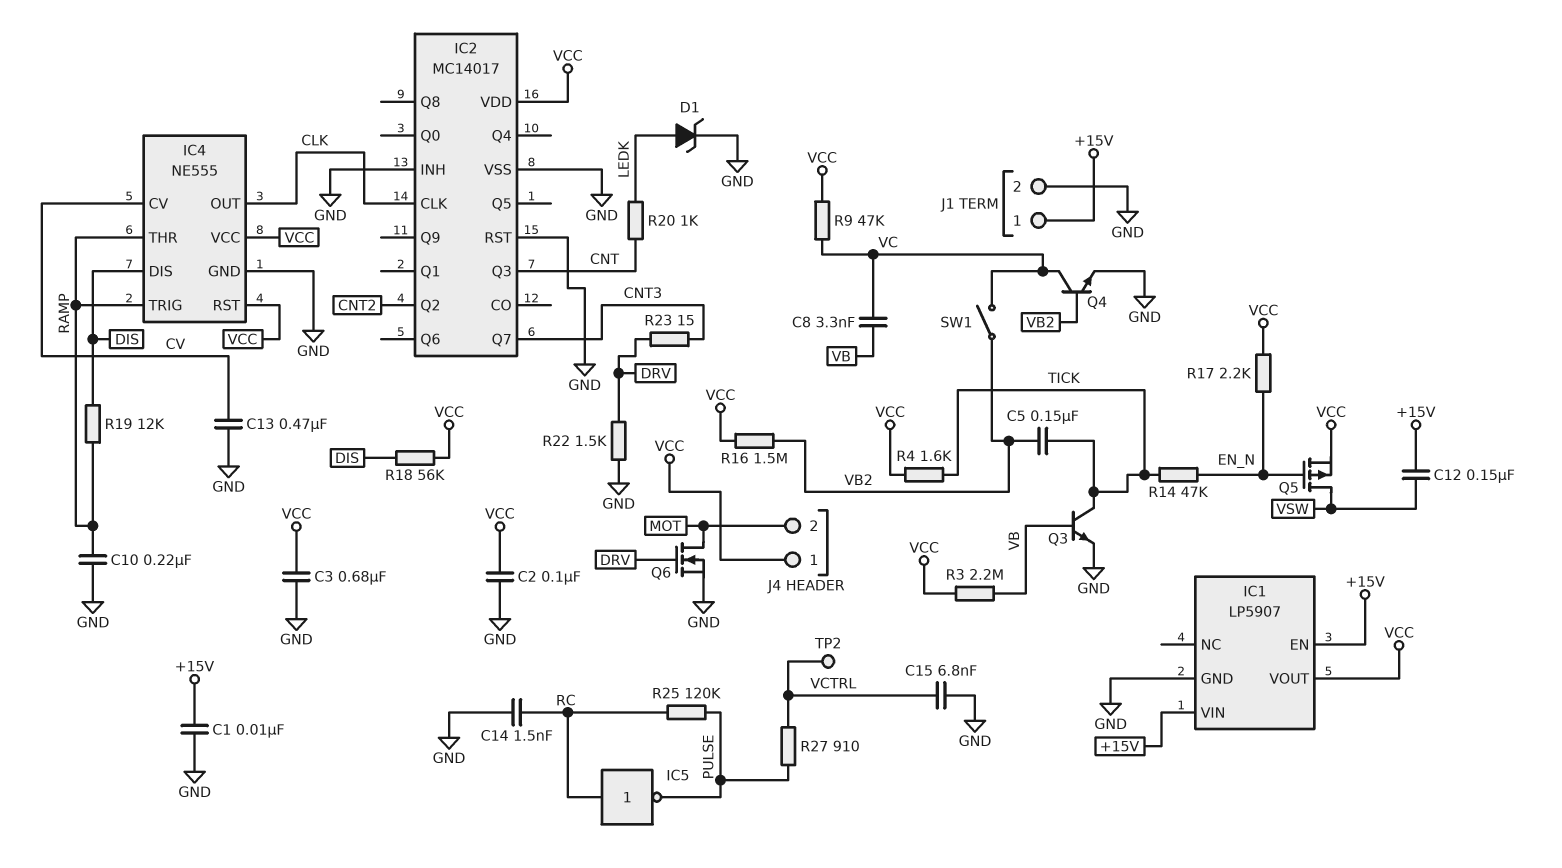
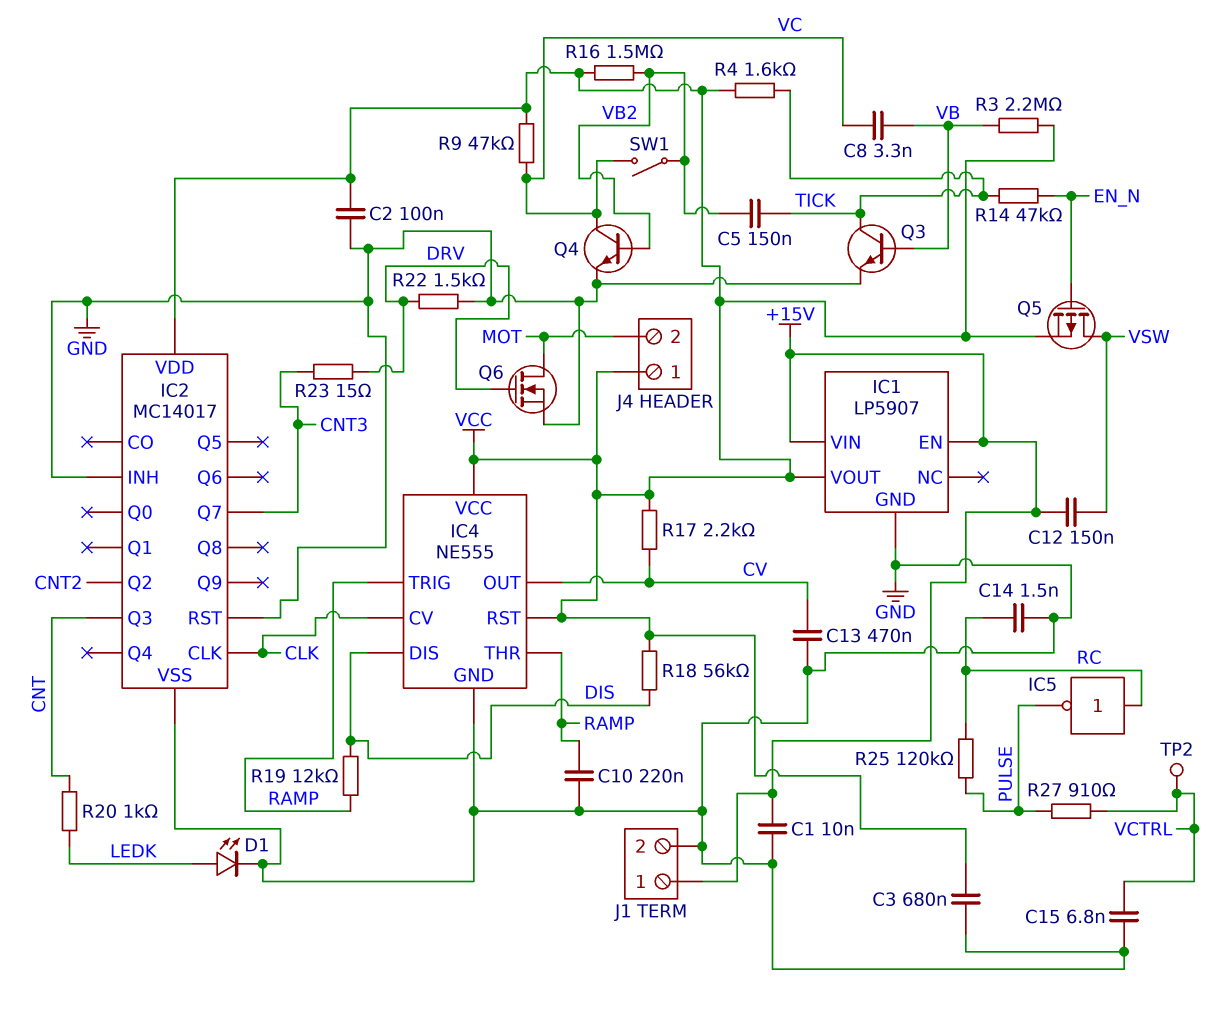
D1: zener (A LEDK, K GND) -> LED (A LEDK, K GND)
IC4 pin CV: CV -> CLK
IC4 pin OUT: CLK -> CV
R17: 2.2k (EN_N, VCC) -> 2.2k (CV, VCC)

